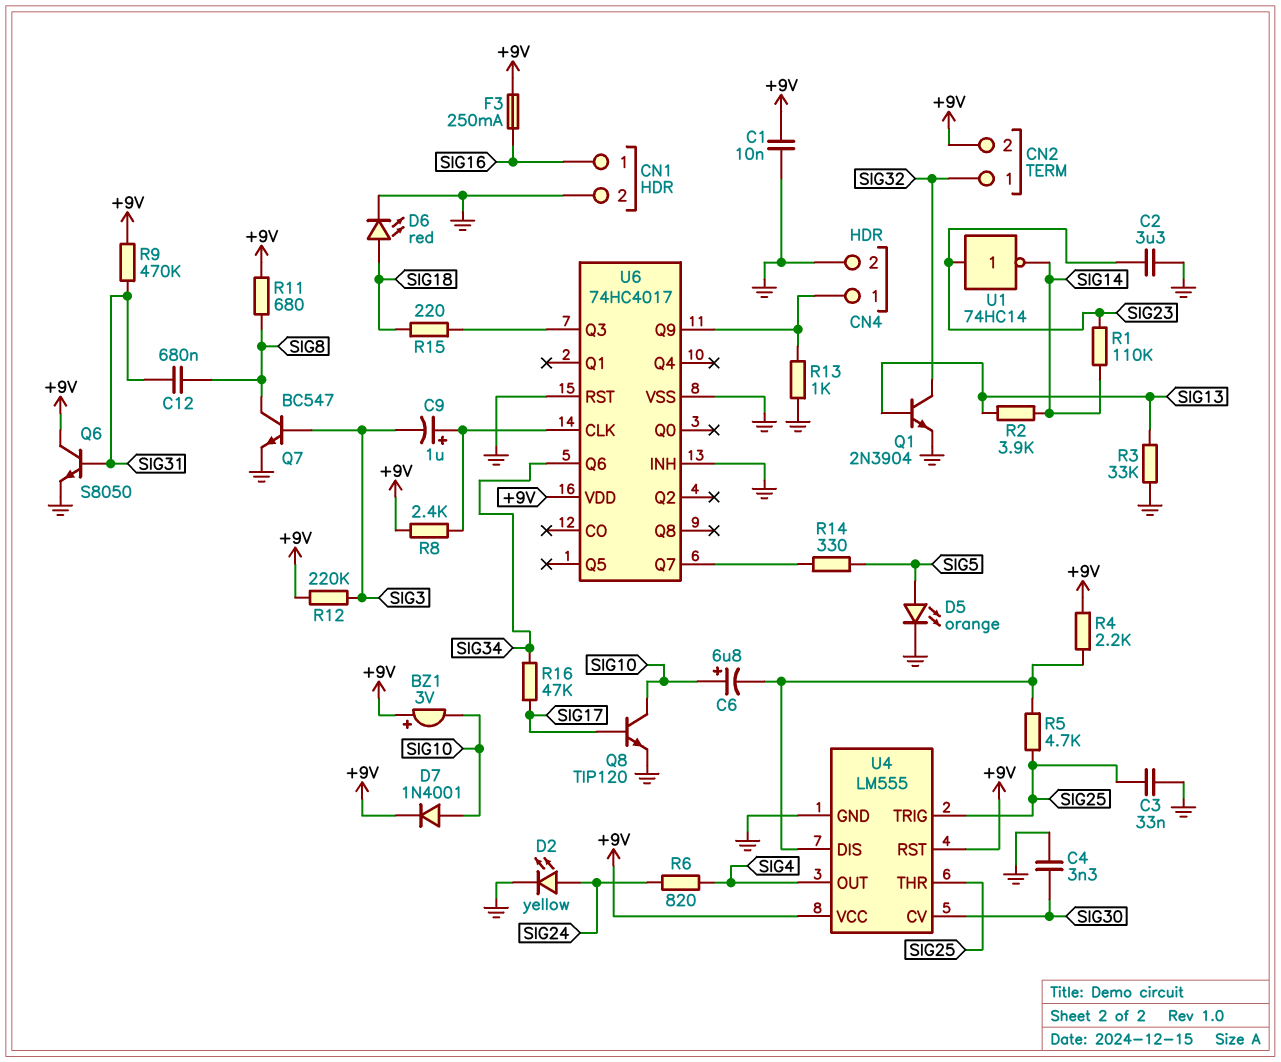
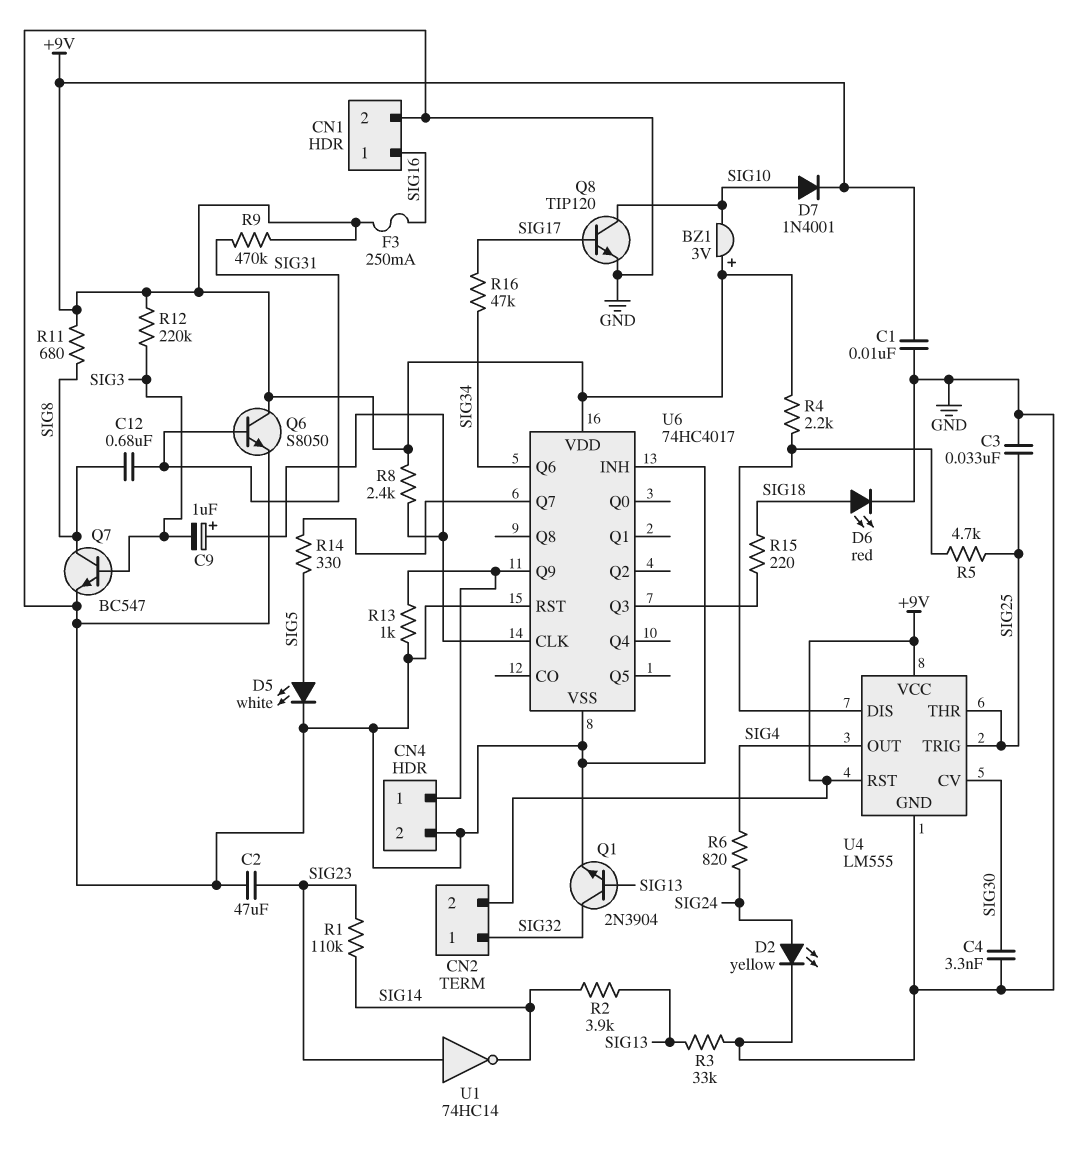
C2: 3.3uF (GND, SIG23) -> 47uF (GND, SIG23)
C6: 6.8uF (plus SIG10, minus U4/DIS) -> none
D5: LED orange (A SIG5, K GND) -> LED white (A SIG5, K GND)

